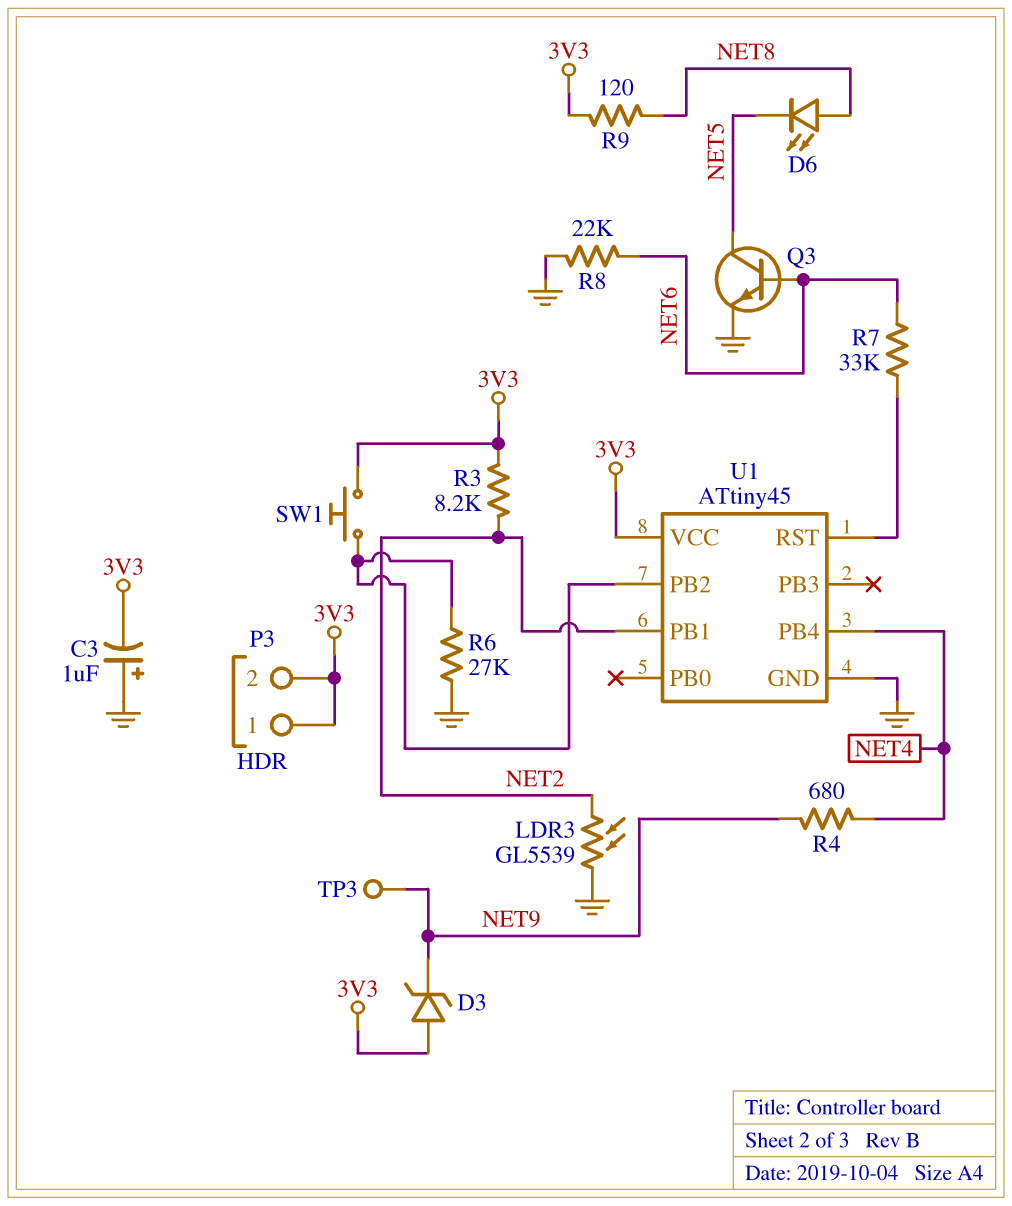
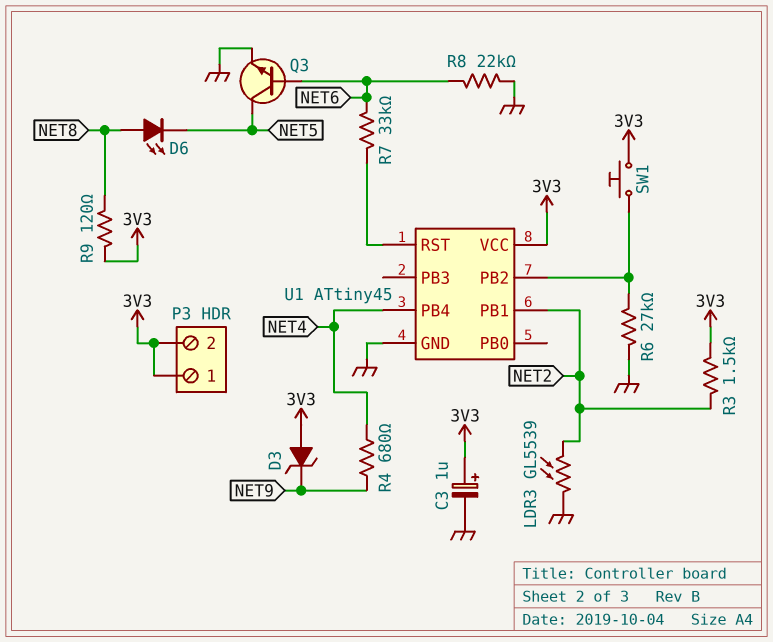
C3: 1uF (plus GND, minus 3V3) -> 1uF (plus 3V3, minus GND)
R3: 8.2k (3V3, NET2) -> 1.5k (3V3, NET2)
TP3: test point (NET9) -> none

